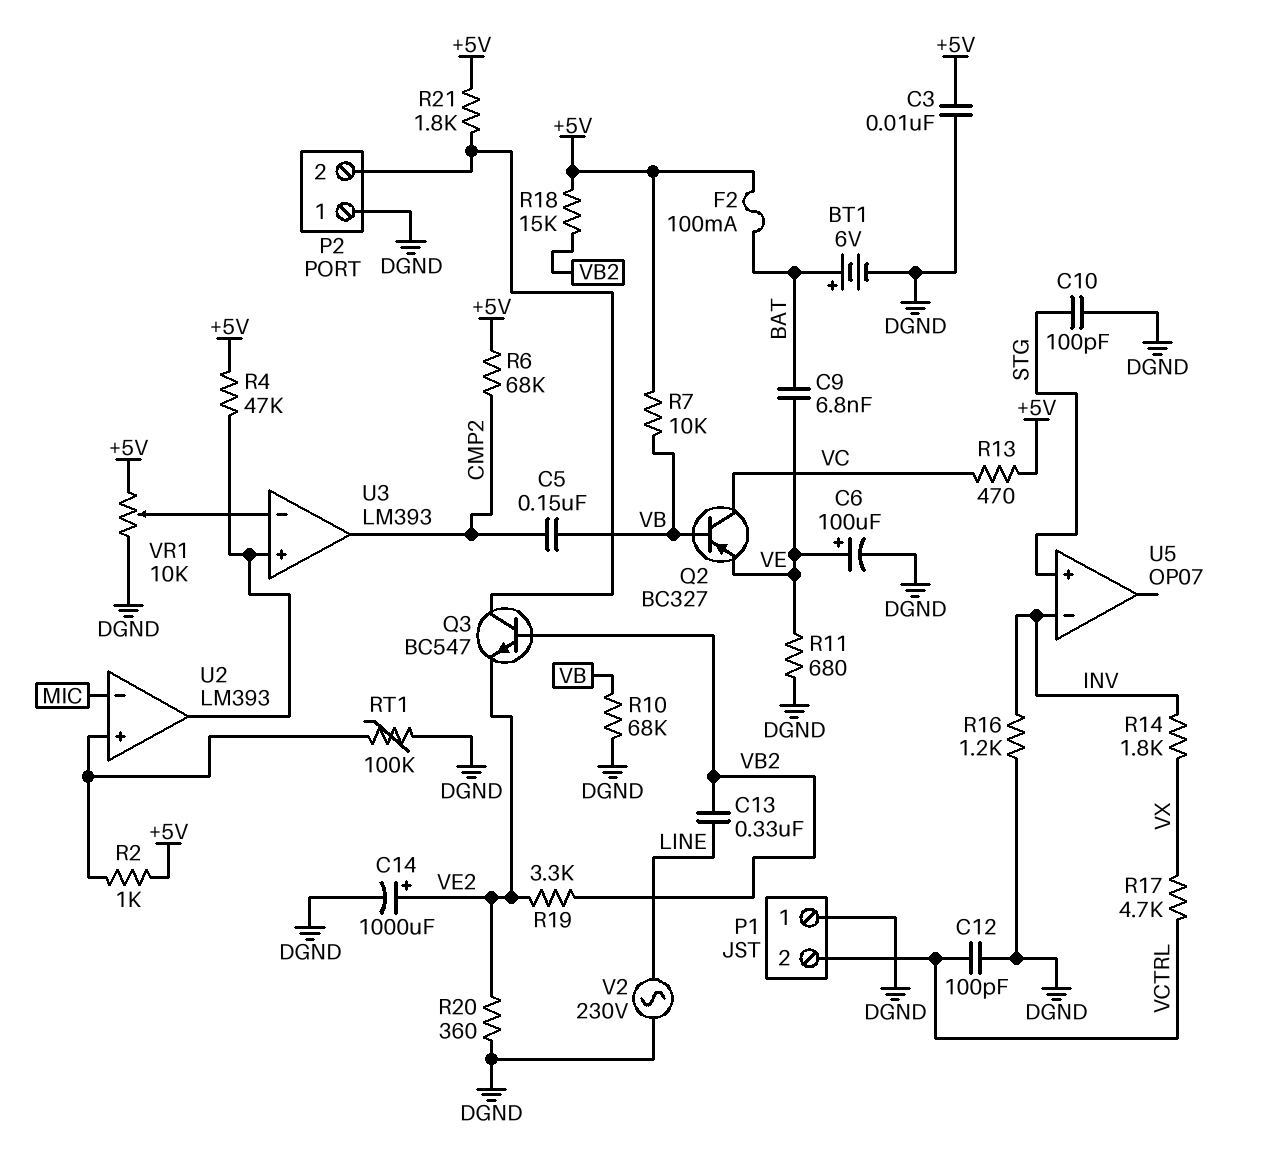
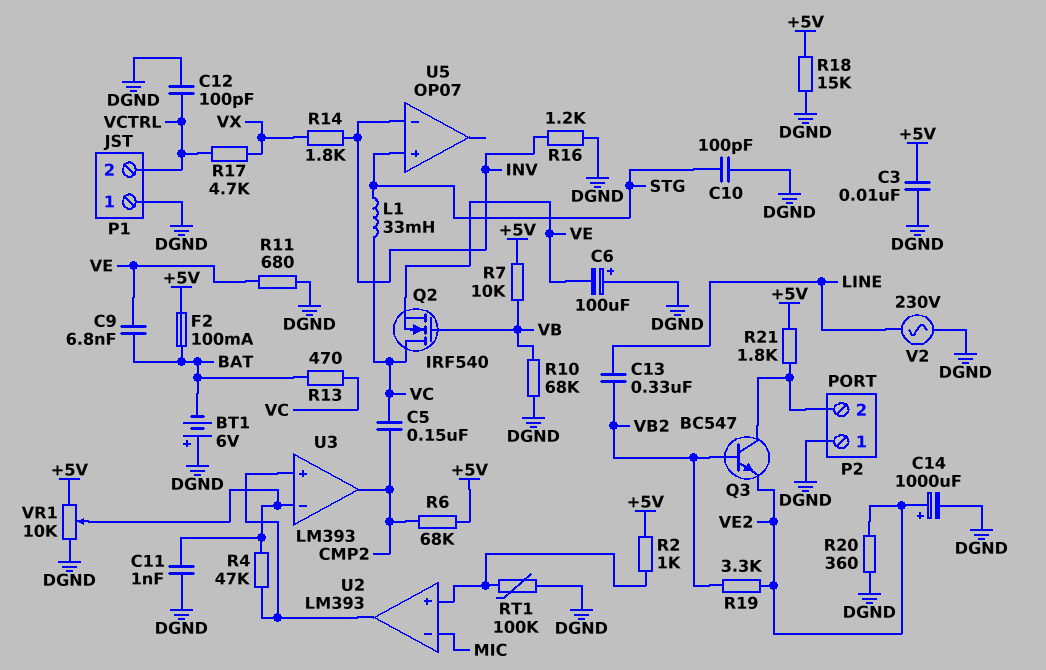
BT1: 6V (plus BAT, minus DGND) -> 6V (plus DGND, minus BAT)
C5: 150nF (CMP2, VB) -> 150nF (CMP2, VC)
C6: 100uF (plus VE, minus DGND) -> 100uF (plus DGND, minus VE)
C11: none -> 1nF (DGND, U3/in-)
L1: none -> 33mH (STG, VC)
Q2: PNP BC327 (B VB, C VC, E VE) -> NMOS IRF540 (G VB, D VC, S VE)
R4: 47k (+5V, U2/out) -> 47k (U2/out, U3/in-)
R13: 470 (+5V, VC) -> 470 (BAT, VC)
R18: 15k (+5V, VB2) -> 15k (+5V, DGND)

